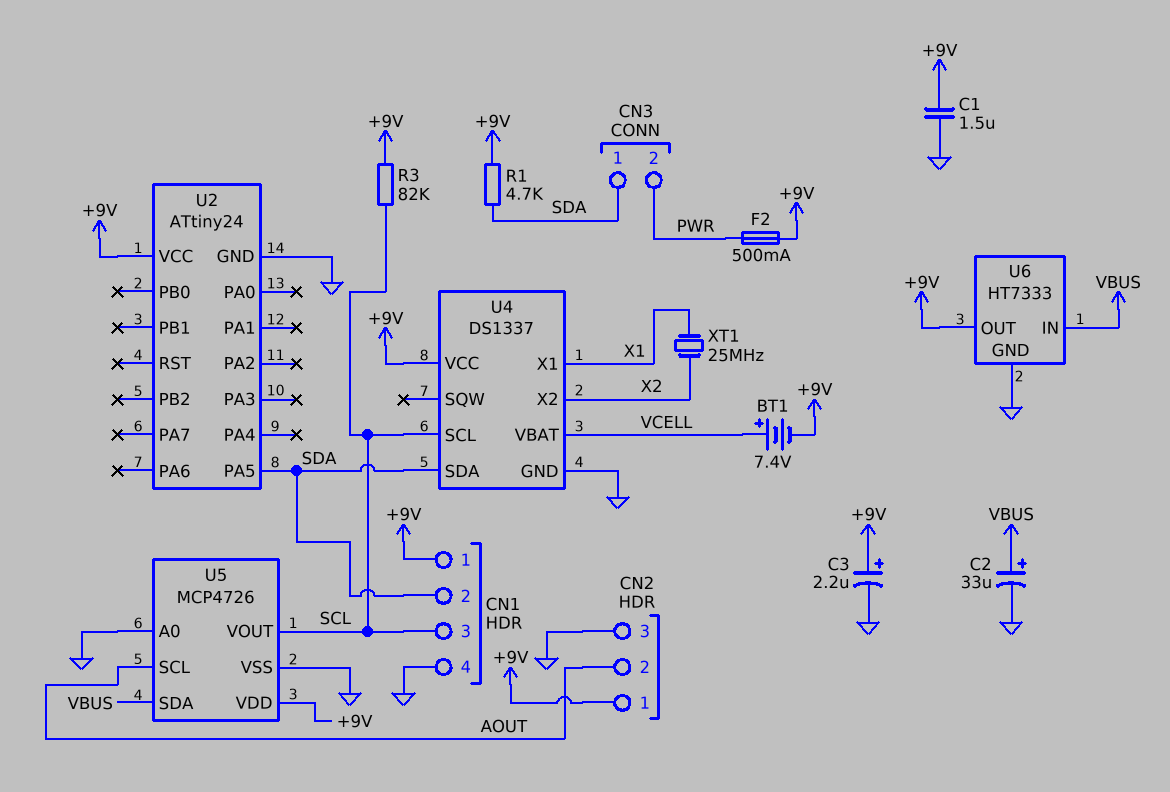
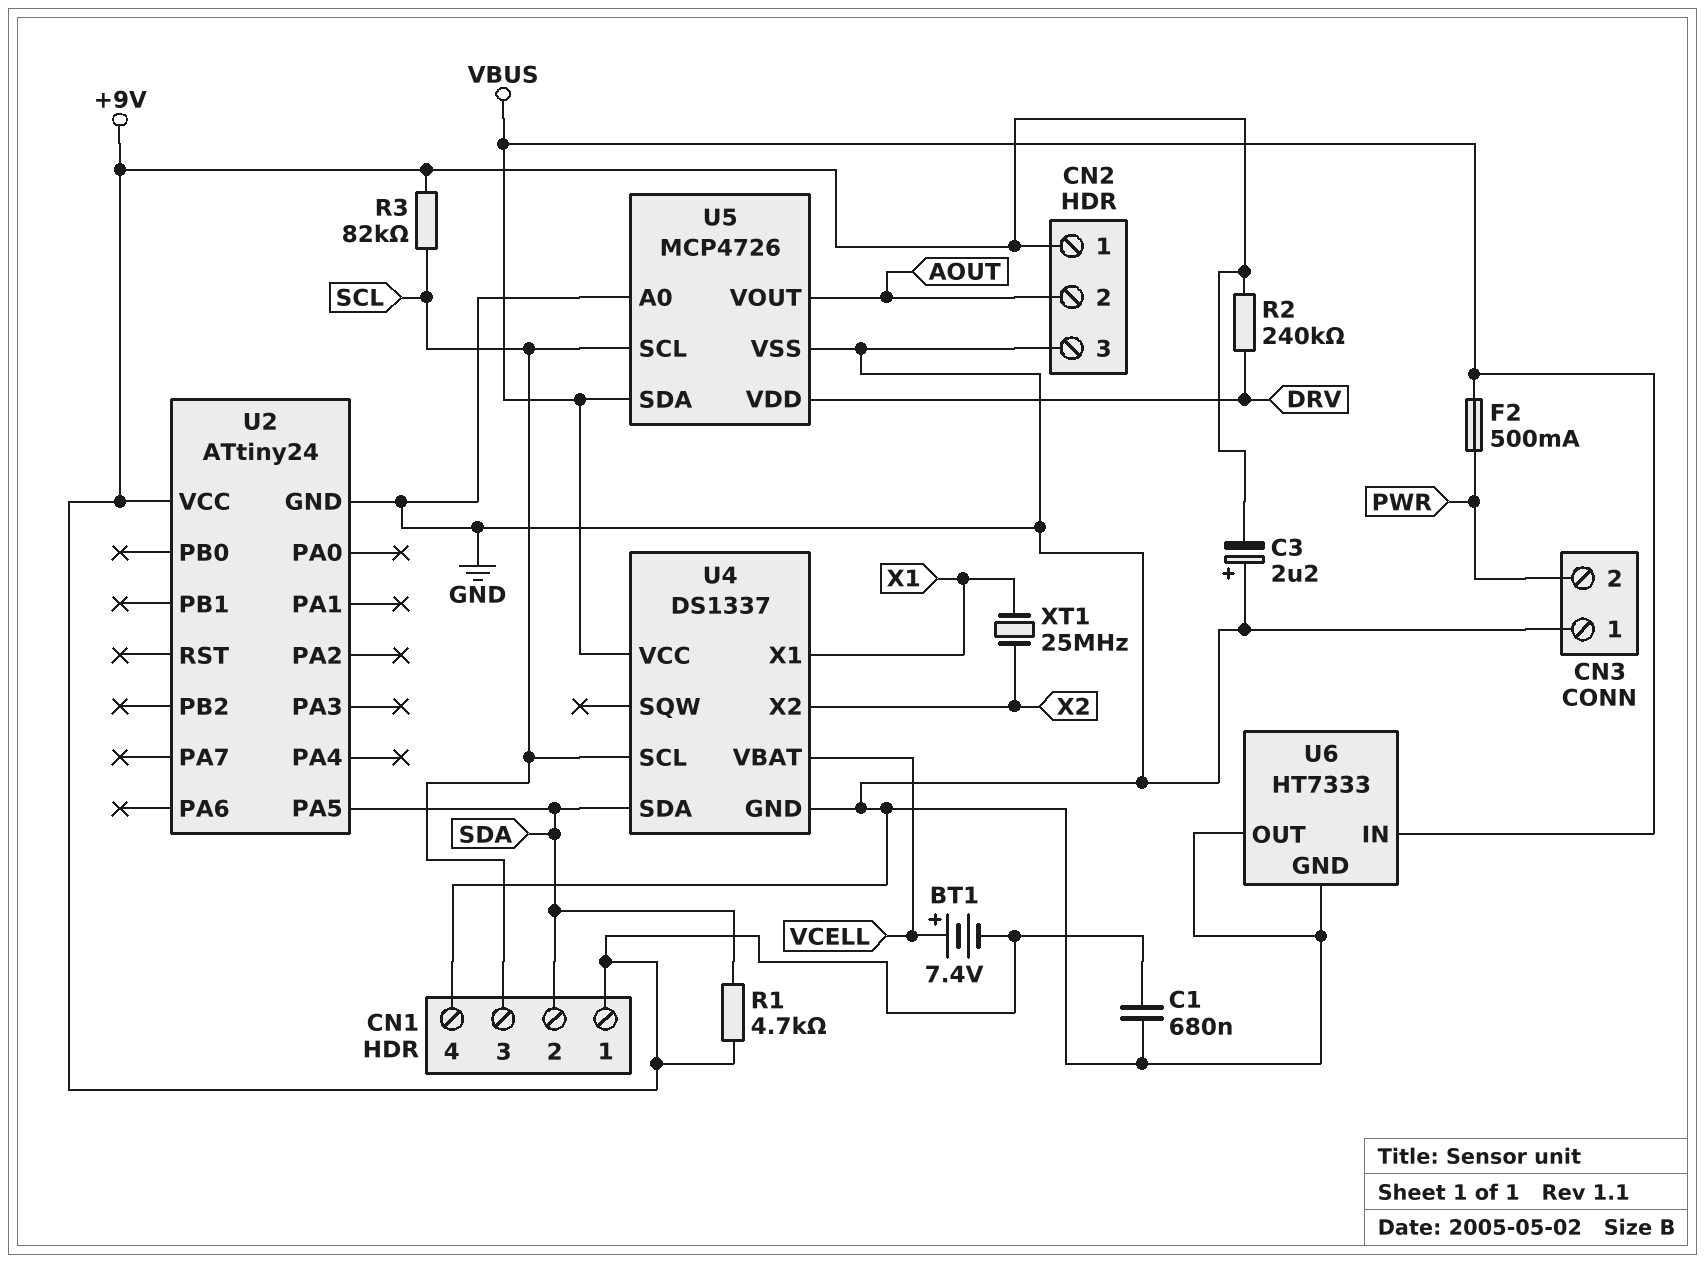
C1: 1.5uF (+9V, GND) -> 680nF (+9V, GND)
C2: 33uF (plus VBUS, minus GND) -> none
C3: 2.2uF (plus +9V, minus GND) -> 2.2uF (plus GND, minus +9V)
CN3 pin 1: SDA -> GND
F2: 500mA (+9V, PWR) -> 500mA (PWR, VBUS)
R2: none -> 240k (+9V, DRV)
U4 pin VCC: +9V -> VBUS
U5 pin SCL: AOUT -> SCL
U5 pin VDD: +9V -> DRV
U5 pin VOUT: SCL -> AOUT
U6 pin OUT: +9V -> GND

